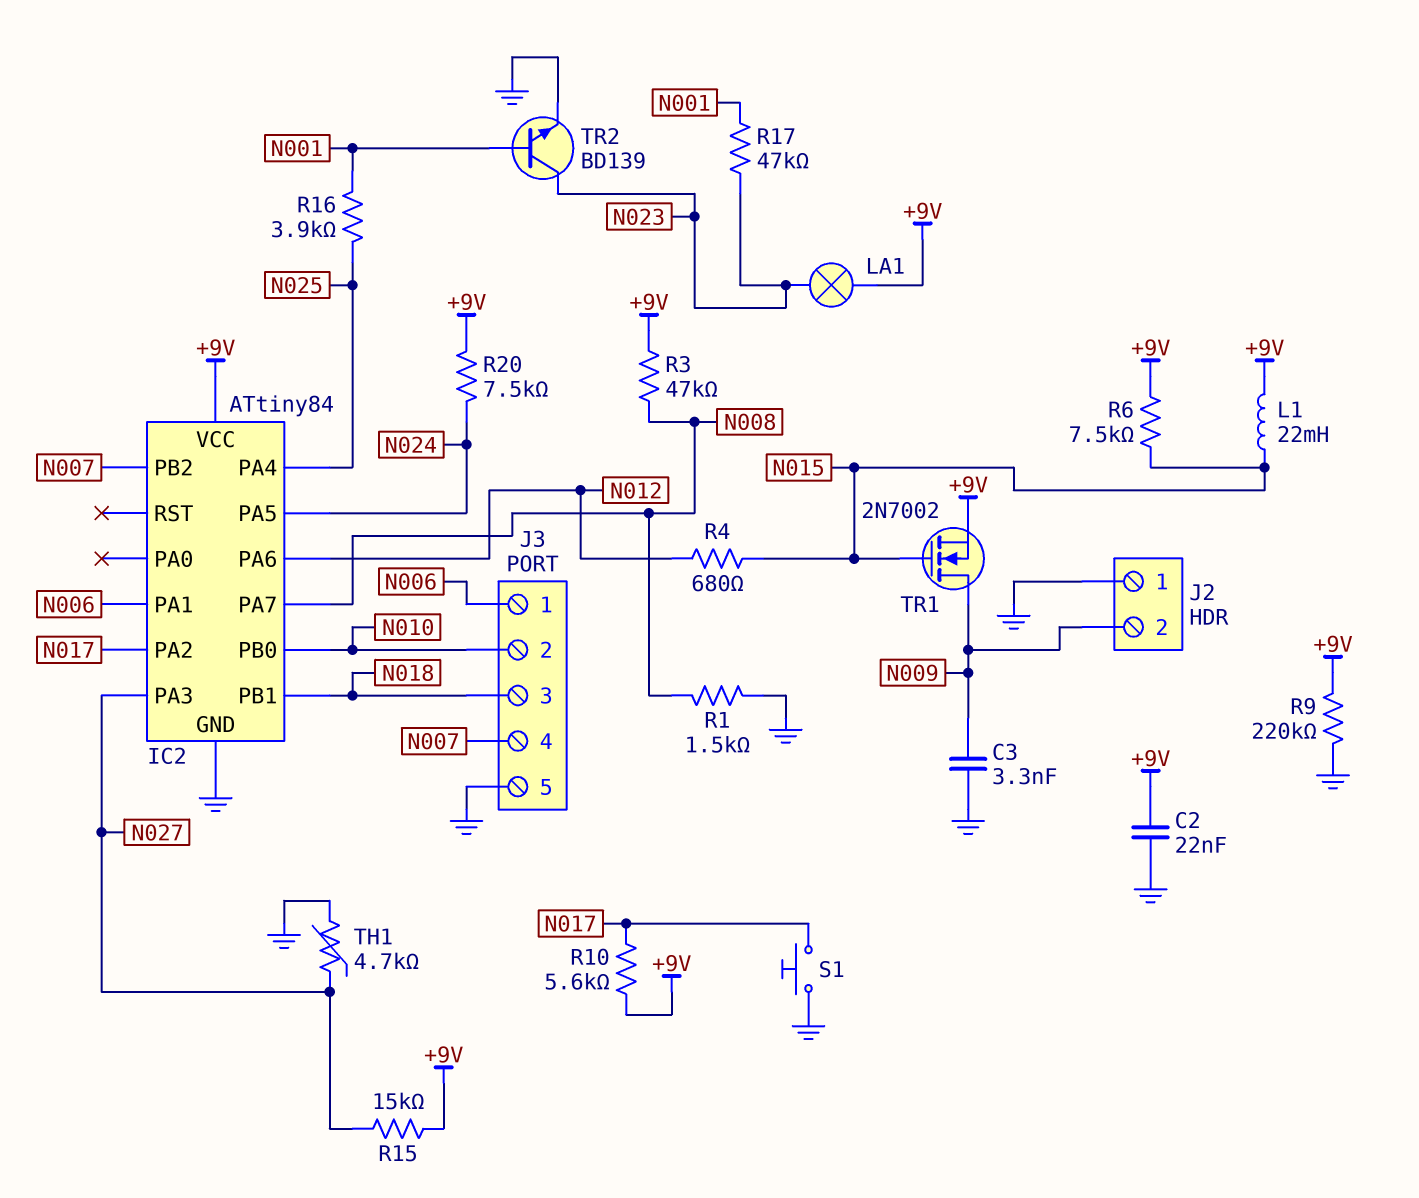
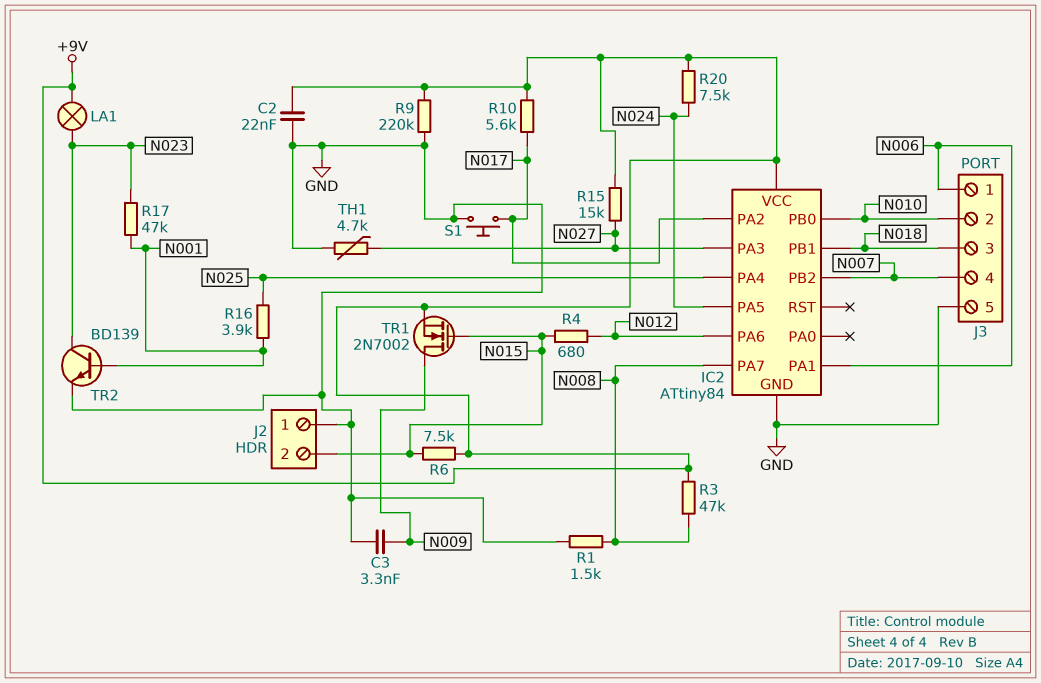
J2 pin 2: N009 -> N015
L1: 22mH (+9V, N015) -> none

